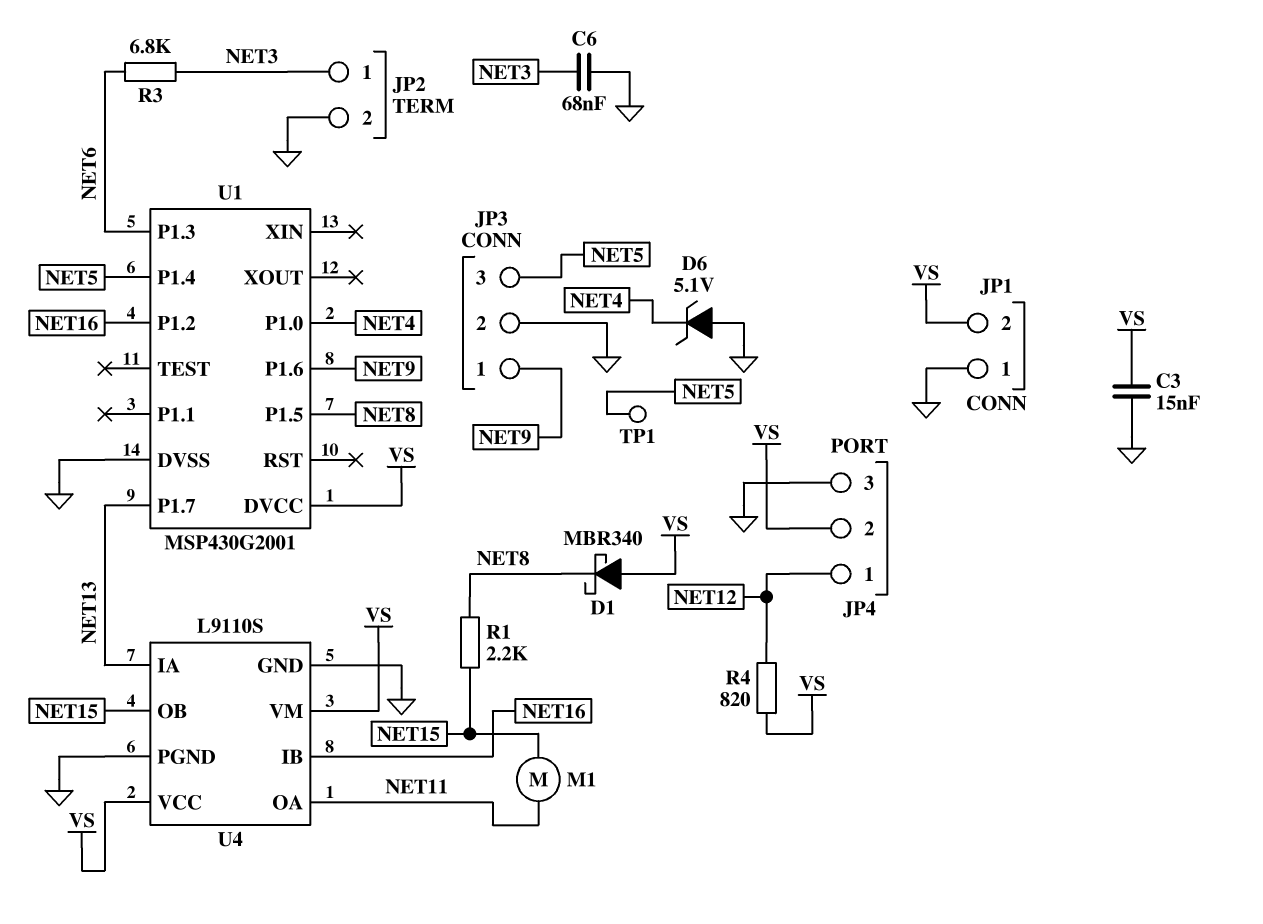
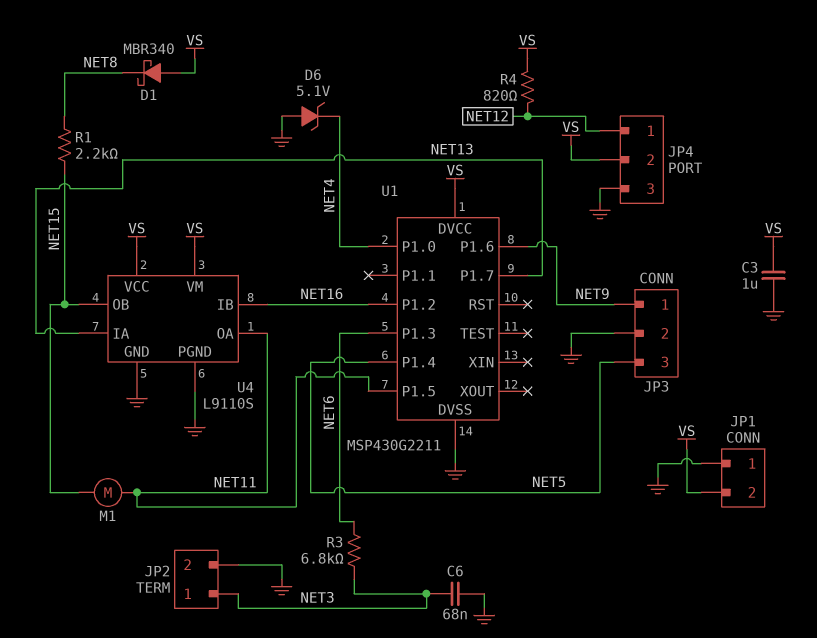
C3: 15nF (GND, VS) -> 1uF (GND, VS)
TP1: test point (NET5) -> none
U1: MSP430G2001 -> MSP430G2211
U1 pin P1.5: NET8 -> NET11

